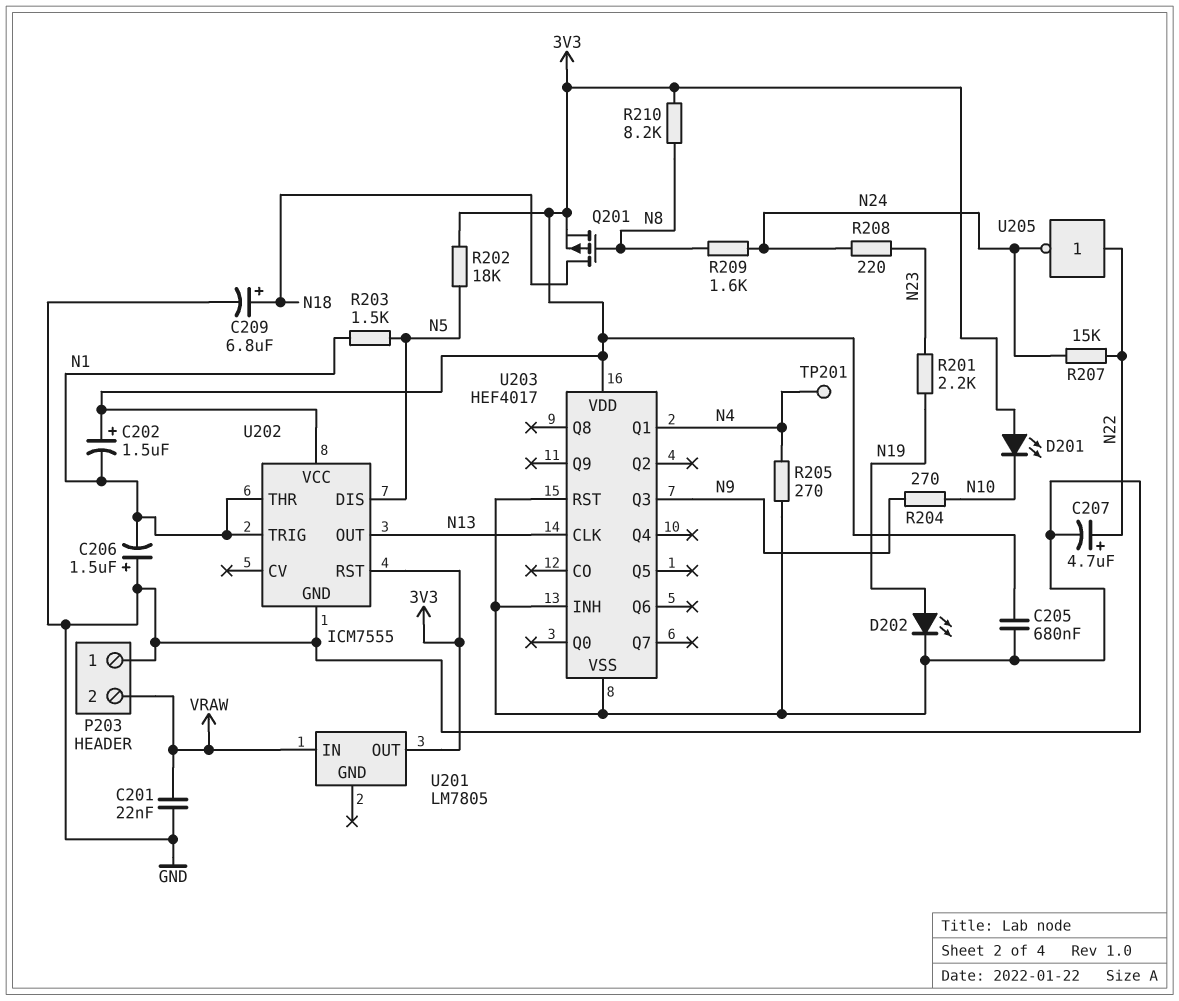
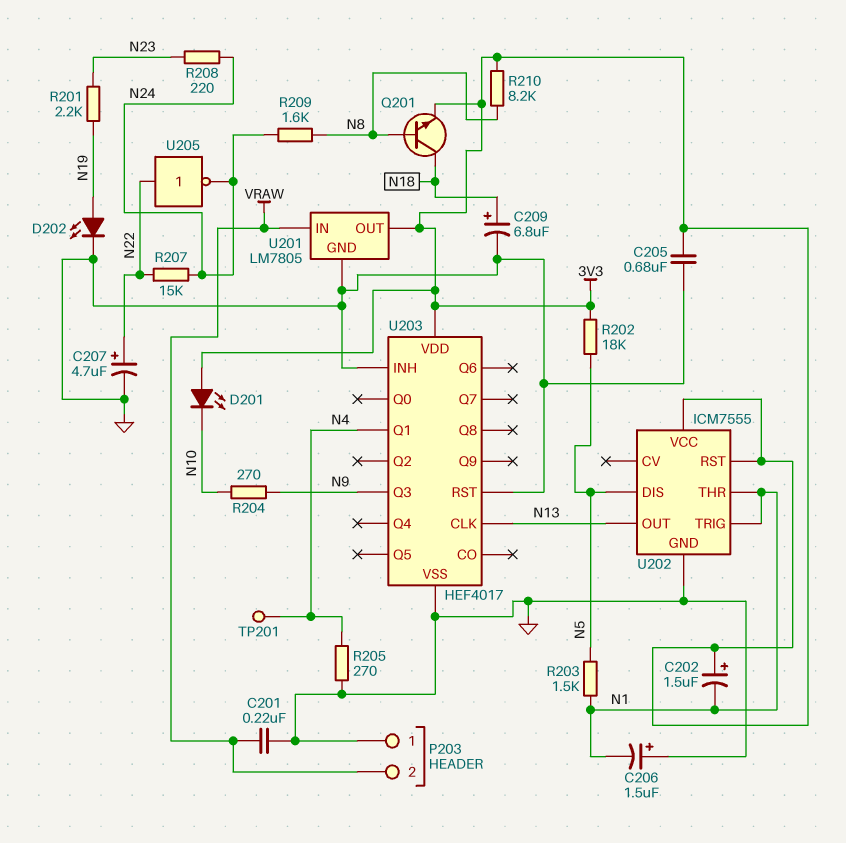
C201: 22nF (GND, VRAW) -> 220nF (GND, VRAW)
Q201: PMOS (G N8, D N18, S 3V3) -> NPN (B N8, C N18, E 3V3)
U201 pin GND: none -> GND

